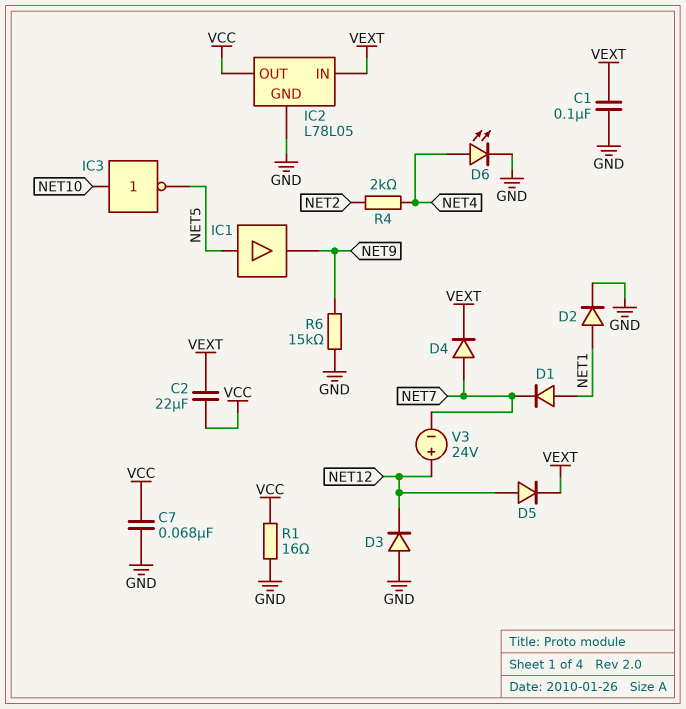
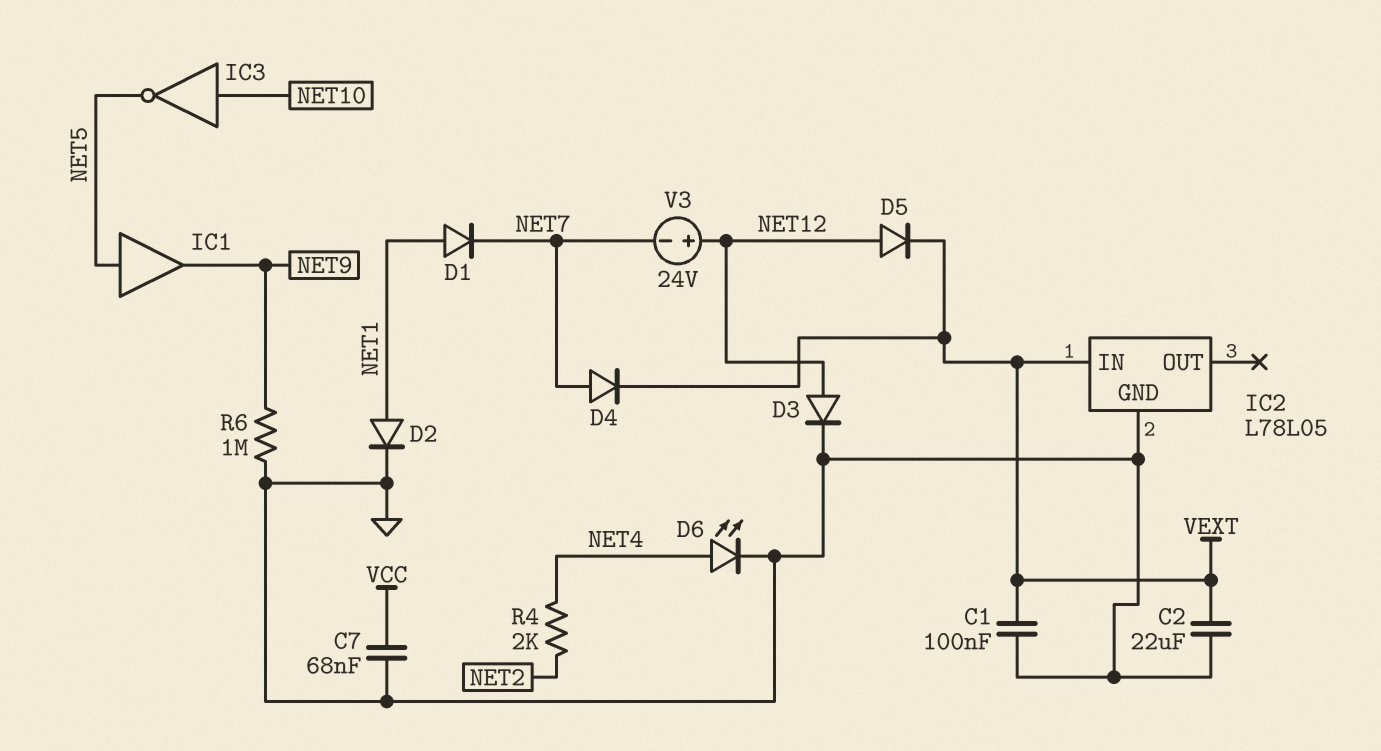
C2: 22uF (VCC, VEXT) -> 22uF (GND, VEXT)
D3: diode (A GND, K NET12) -> diode (A NET12, K GND)
IC2 pin OUT: VCC -> none
R1: 16 (GND, VCC) -> none
R6: 15k (GND, NET9) -> 1M (GND, NET9)

